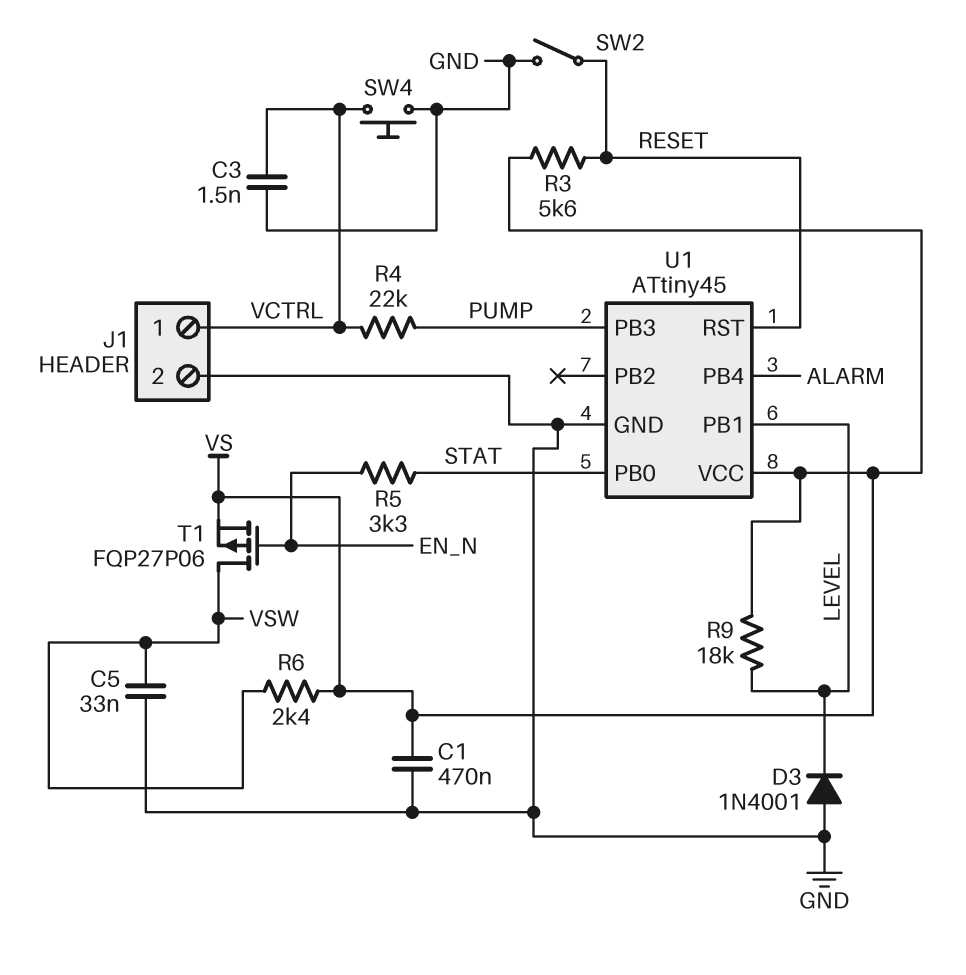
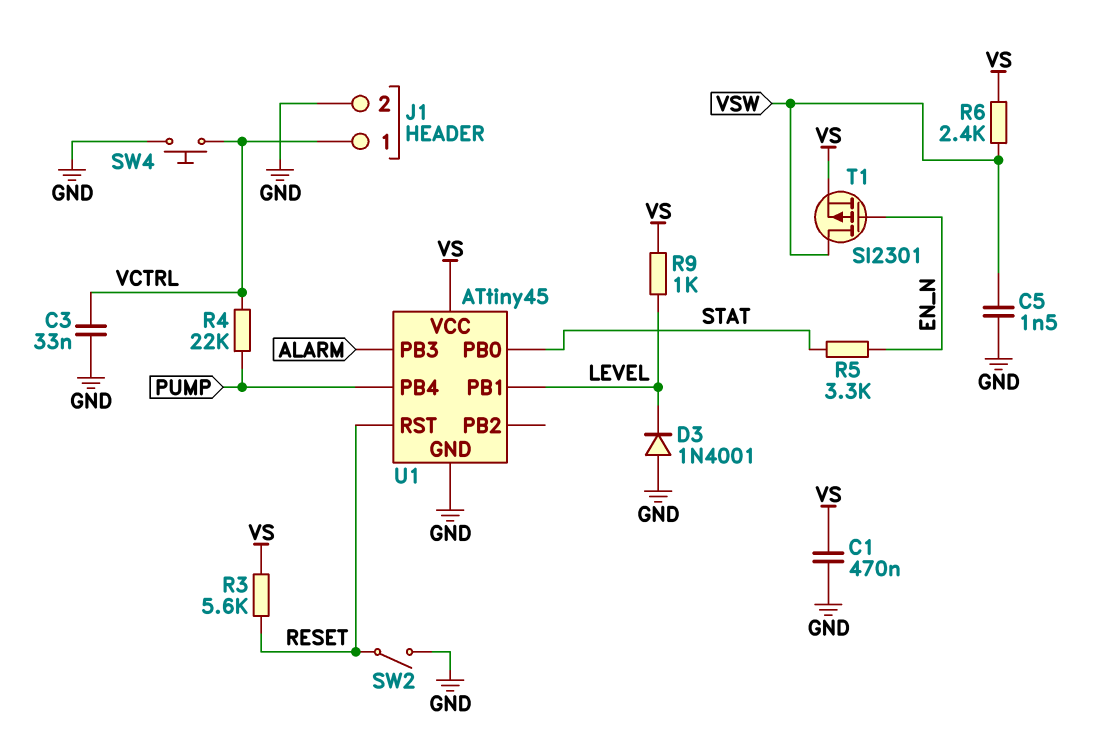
C3: 1.5nF (GND, VCTRL) -> 33nF (GND, VCTRL)
C5: 33nF (GND, VSW) -> 1.5nF (GND, VSW)
R9: 18k (LEVEL, VS) -> 1k (LEVEL, VS)
T1: PMOS FQP27P06 (G EN_N, D VSW, S VS) -> PMOS SI2301 (G EN_N, D VSW, S VS)
U1 pin PB3: PUMP -> ALARM
U1 pin PB4: ALARM -> PUMP

